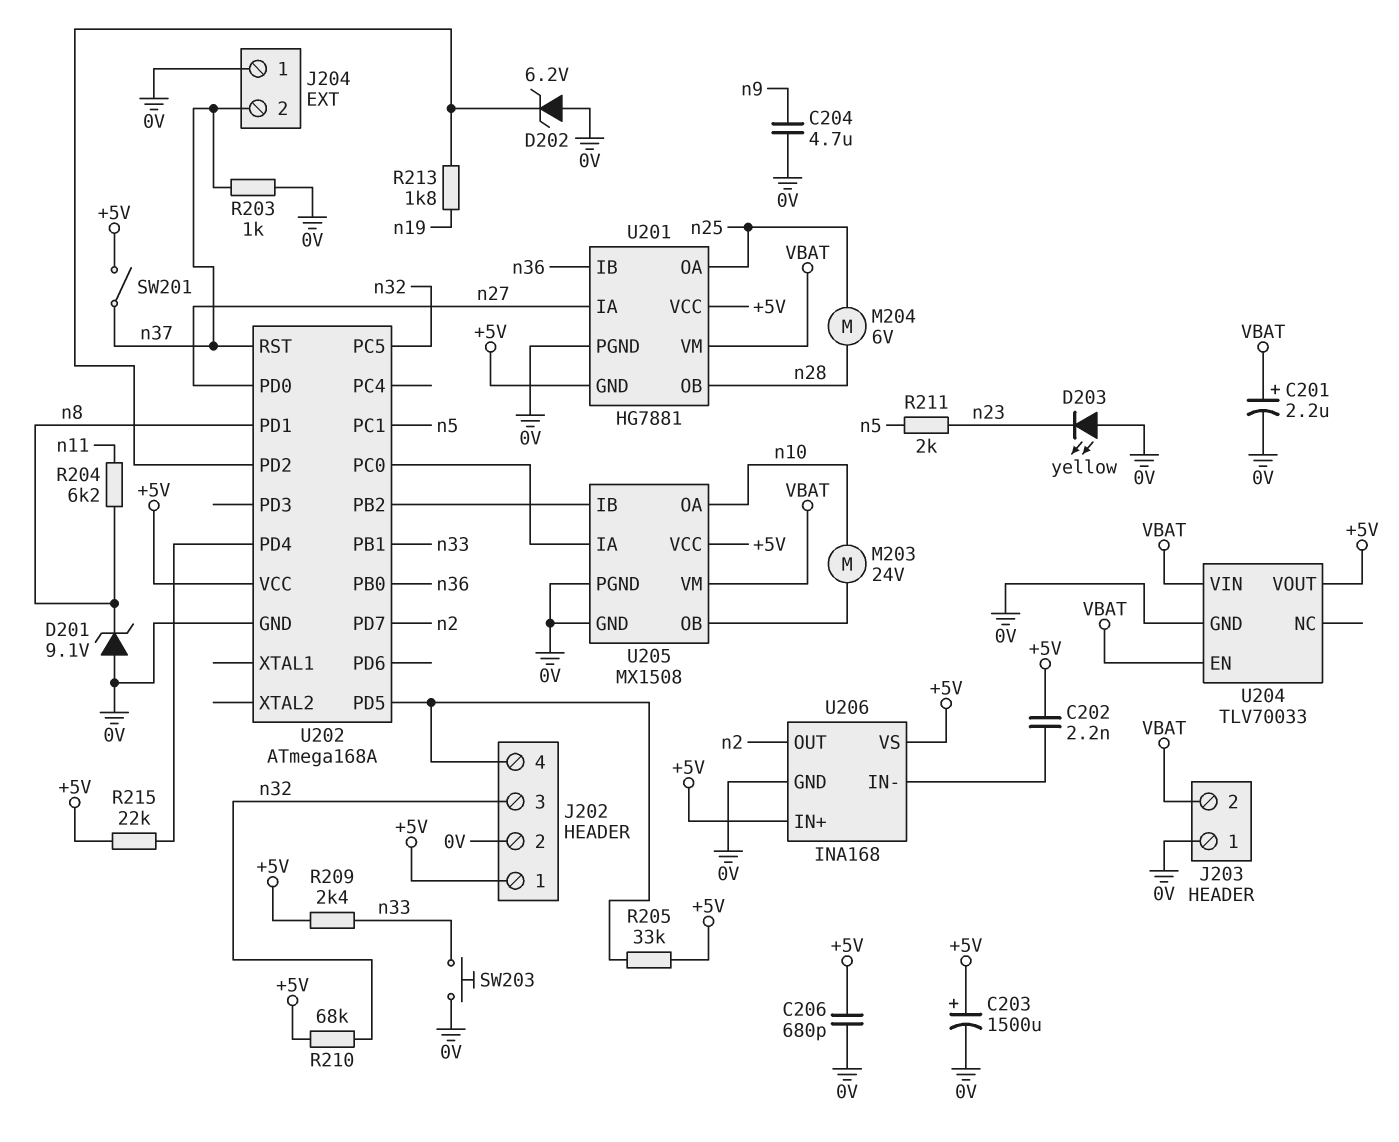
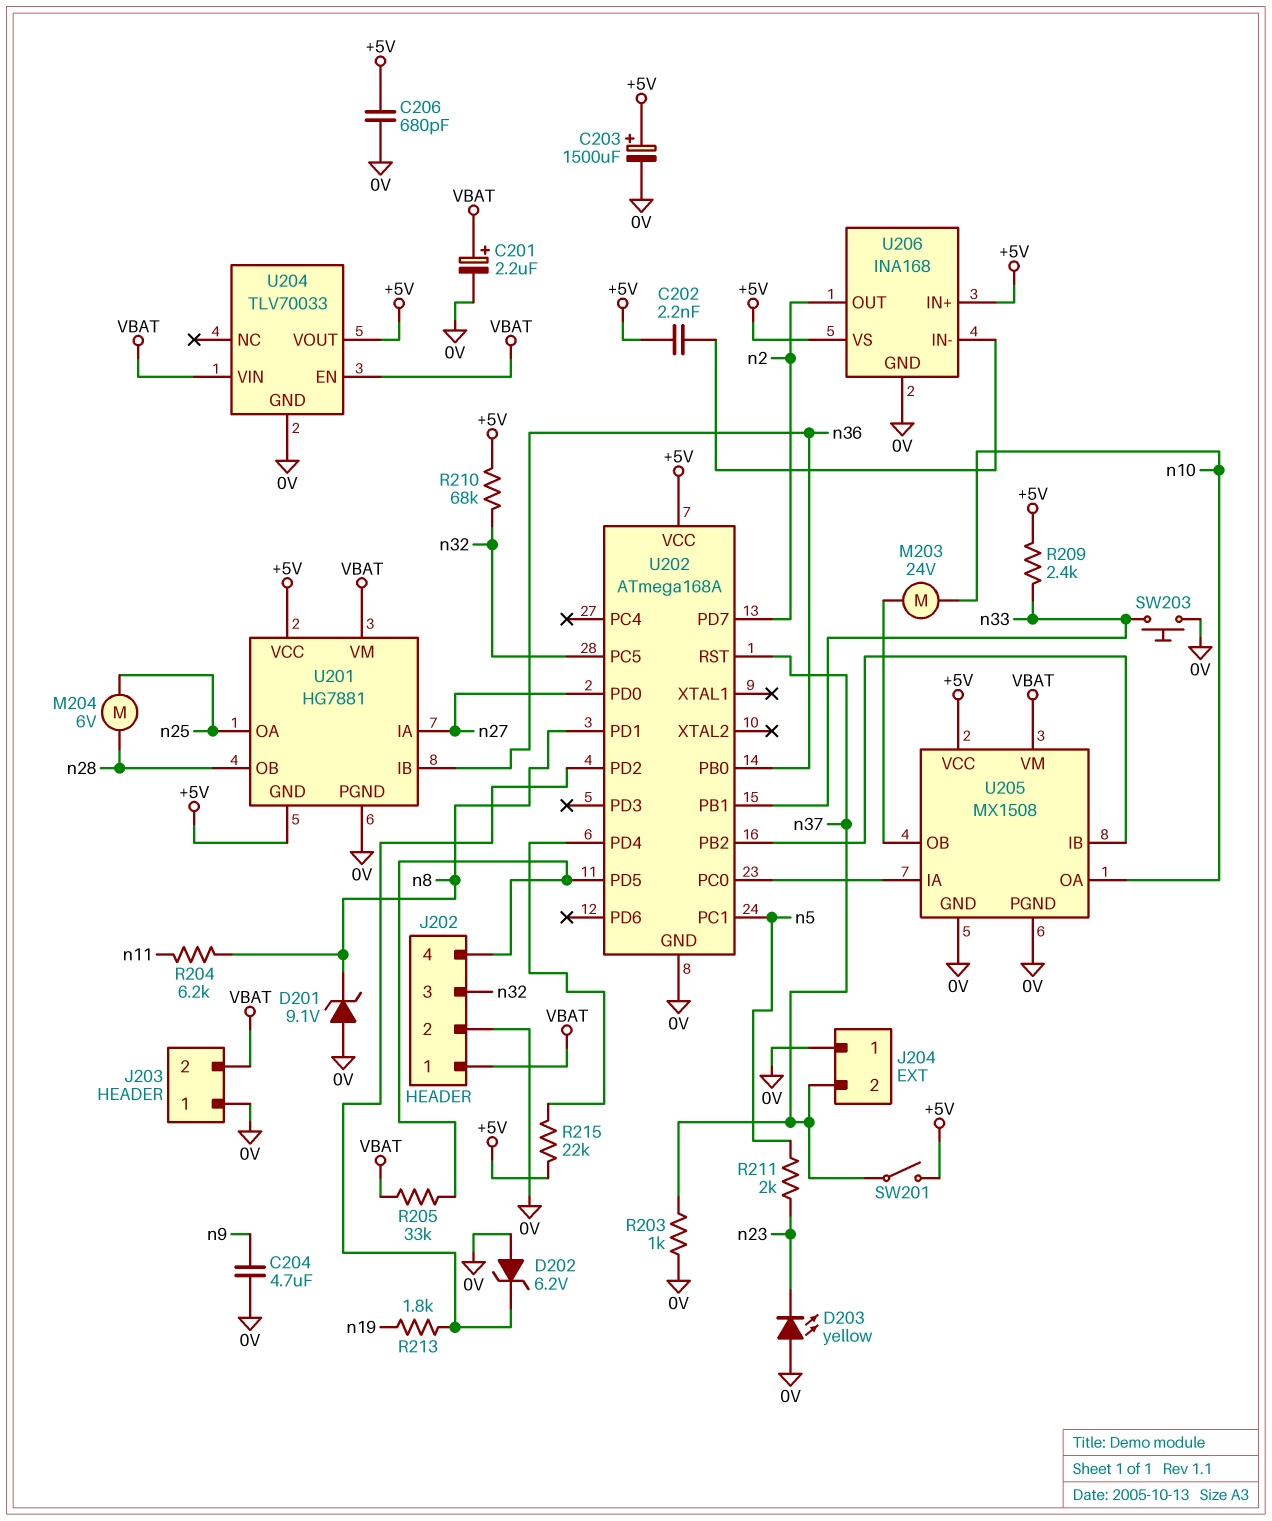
J202 pin 1: +5V -> VBAT
R205: 33k (+5V, J202/4) -> 33k (J202/4, VBAT)

